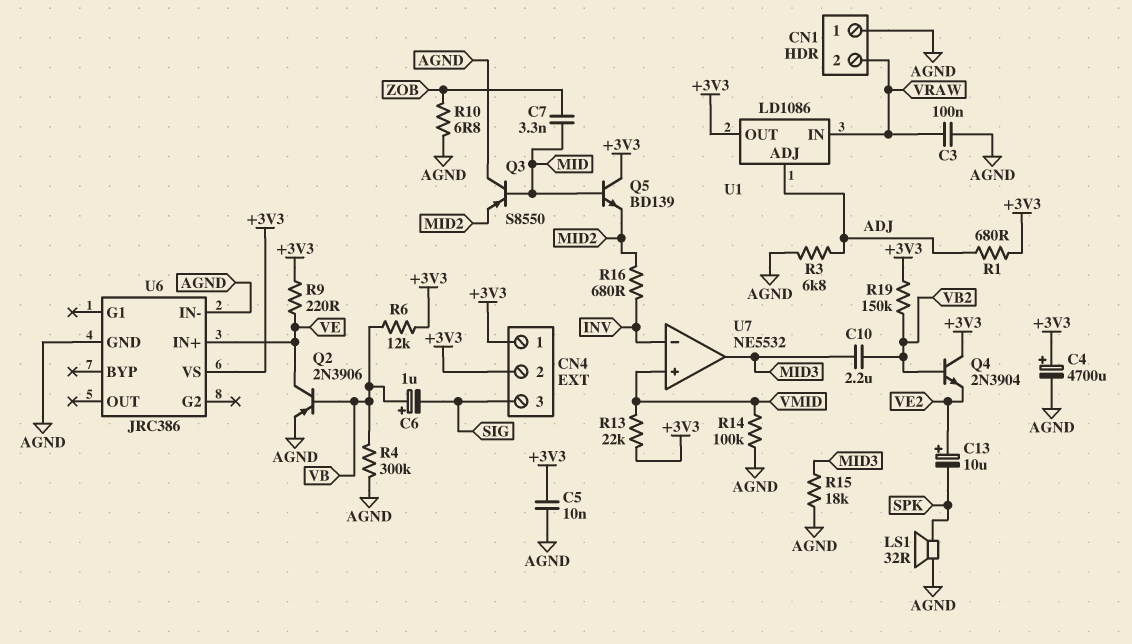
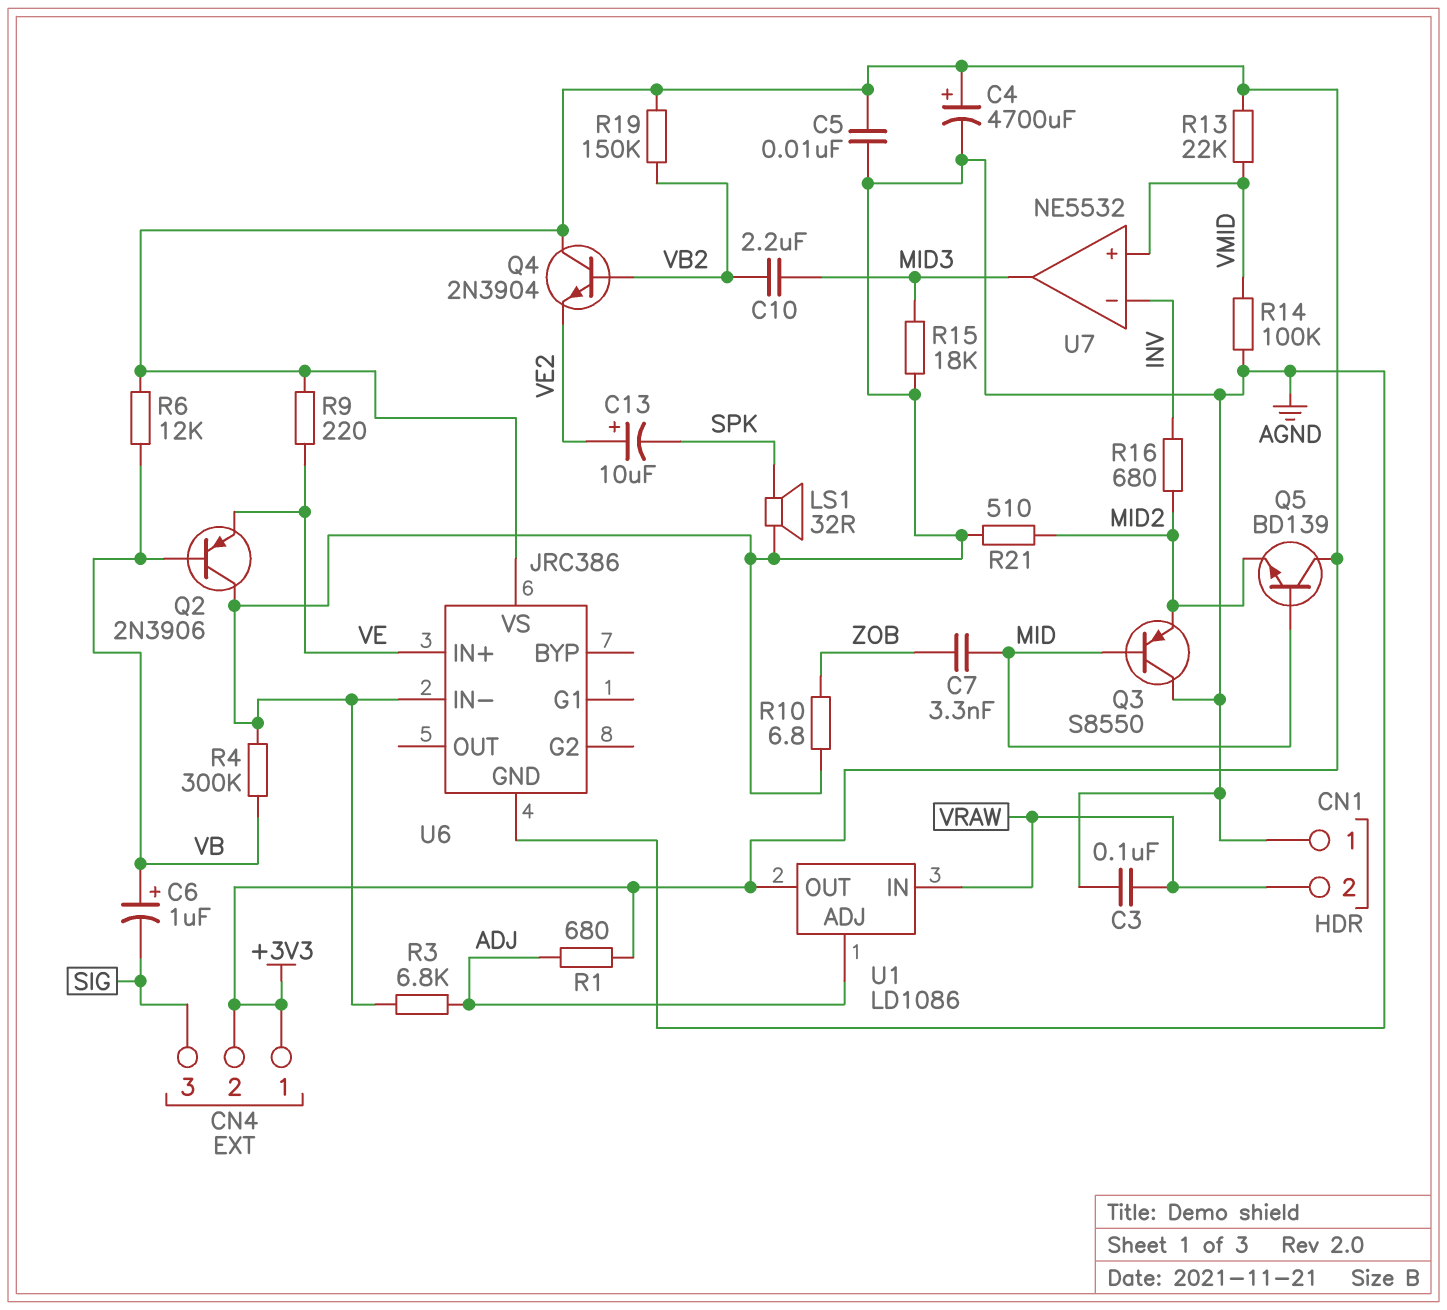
Q2: PNP 2N3906 (B VB, C VE, E AGND) -> PNP 2N3906 (B VB, C AGND, E VE)
R21: none -> 510 (AGND, MID2)

